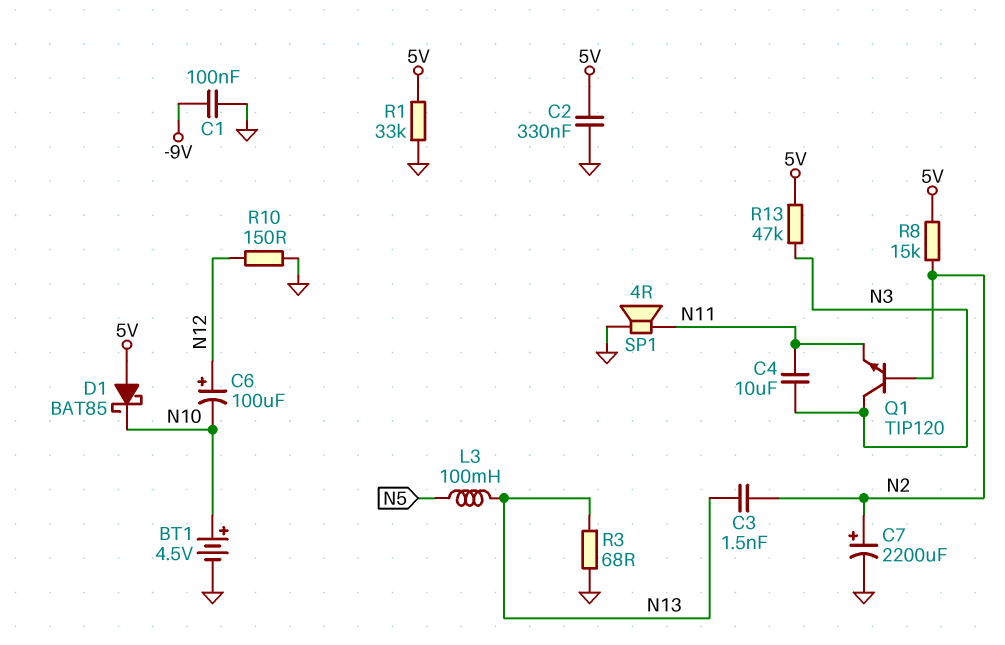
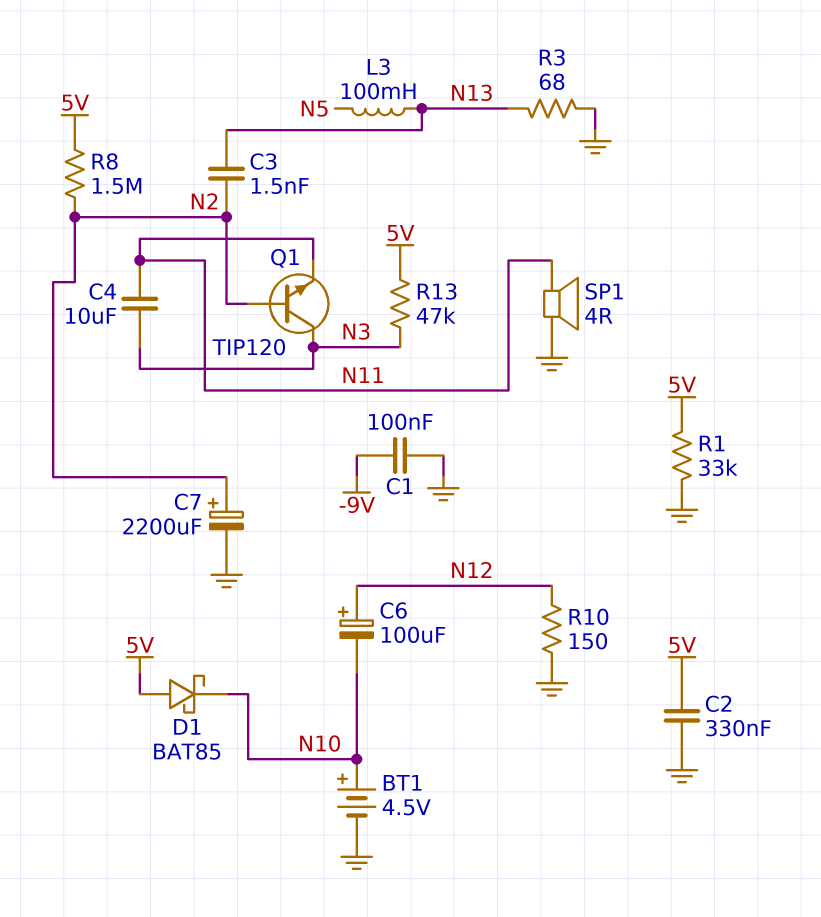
R8: 15k (5V, N2) -> 1.5M (5V, N2)

